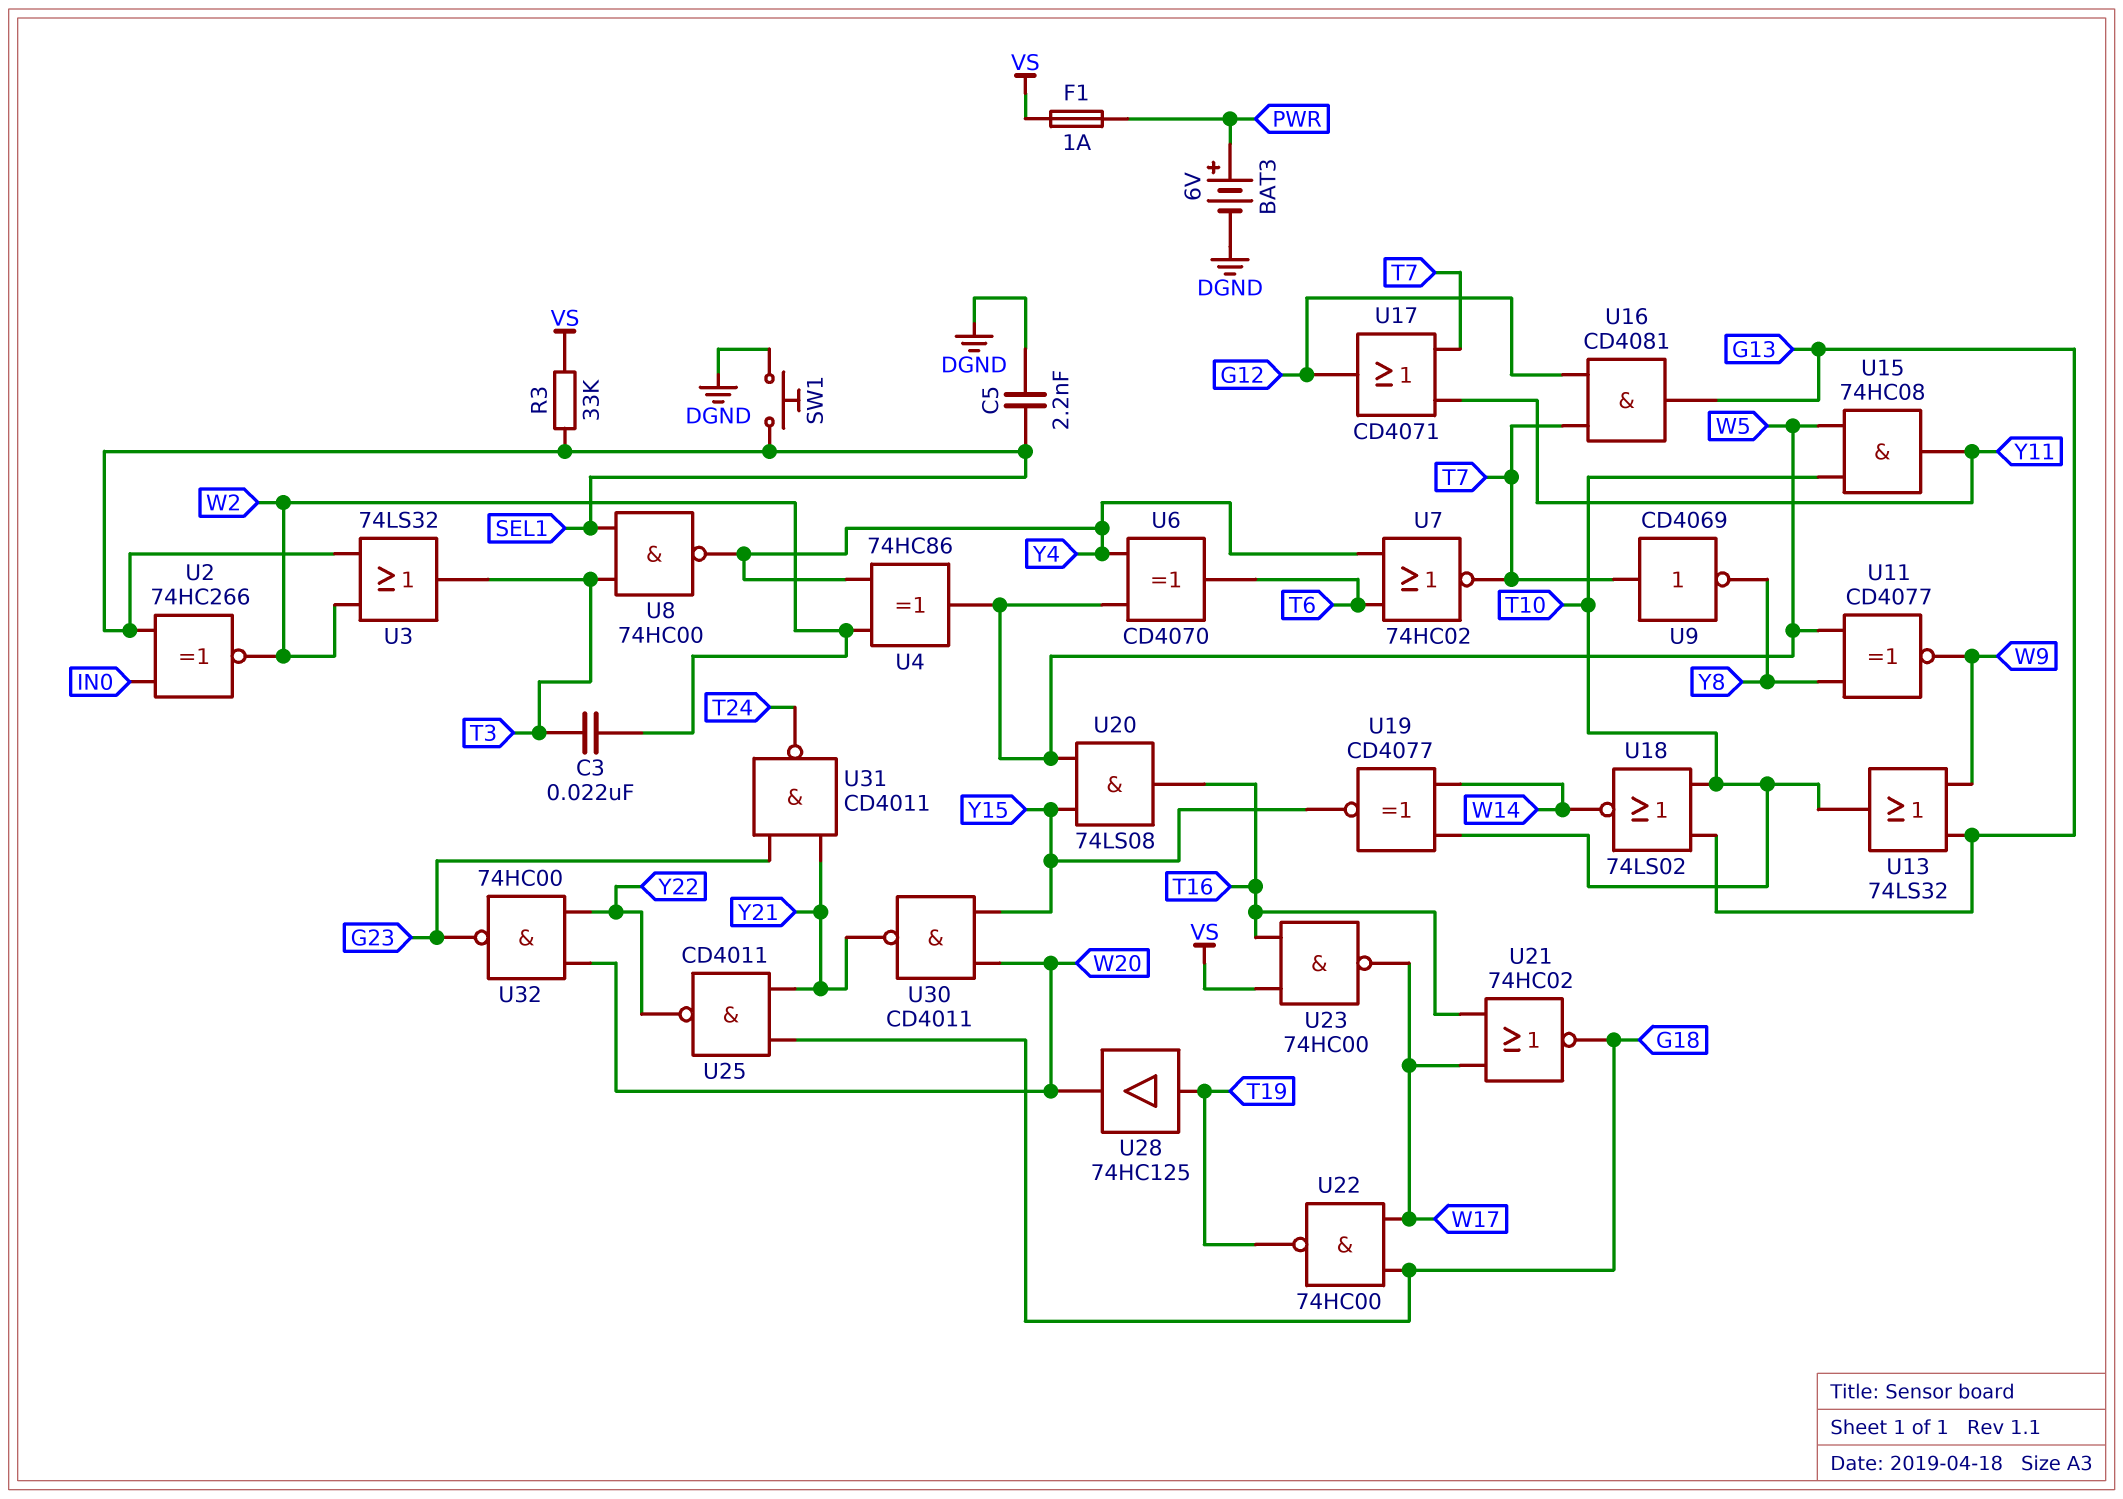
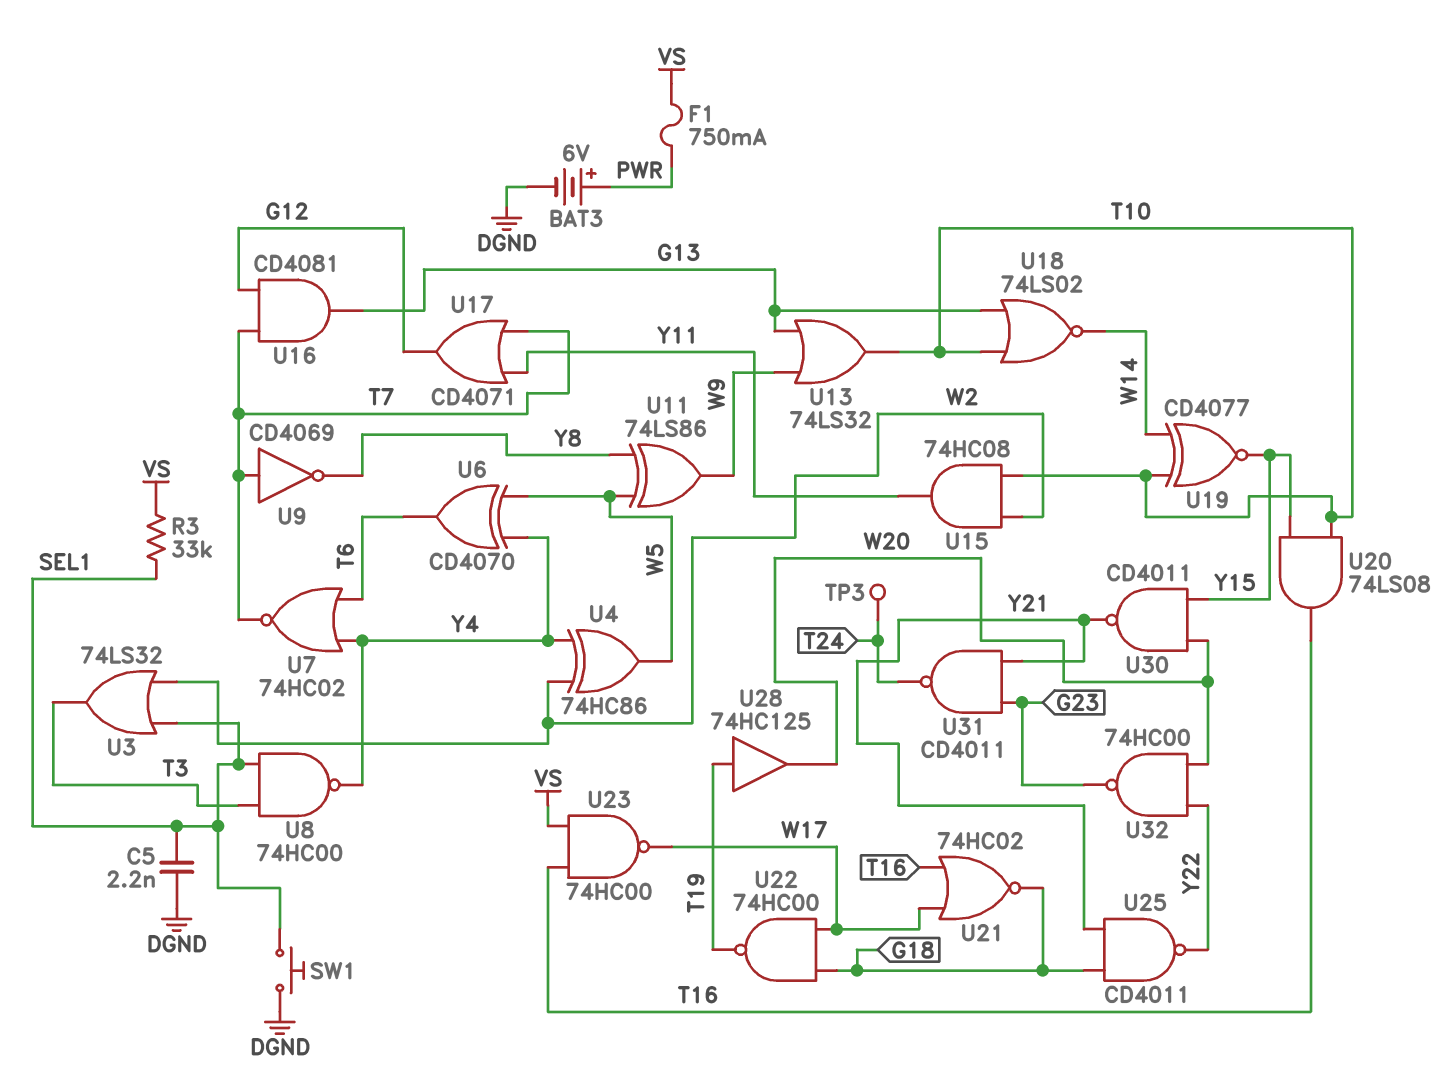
C3: 22nF (T3, W2) -> none
F1: 1A (PWR, VS) -> 750mA (PWR, VS)
TP3: none -> test point (T24)
U2: XNOR 74HC266 (in IN0, in SEL1, out W2) -> none
U11: XNOR CD4077 (in W5, in Y8, out W9) -> XOR 74LS86 (in W5, in Y8, out W9)
U15: AND 74HC08 (in T10, in W5, out Y11) -> AND 74HC08 (in T10, in W2, out Y11)
U20: AND 74LS08 (in W5, in Y15, out T16) -> AND 74LS08 (in T10, in Y15, out T16)

